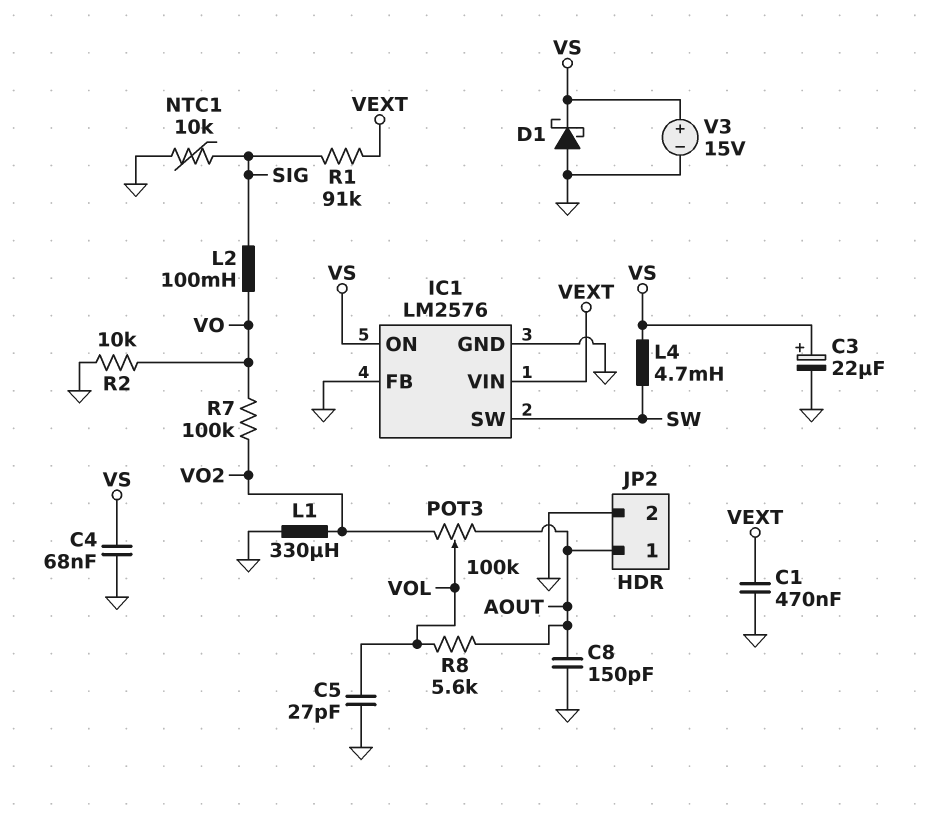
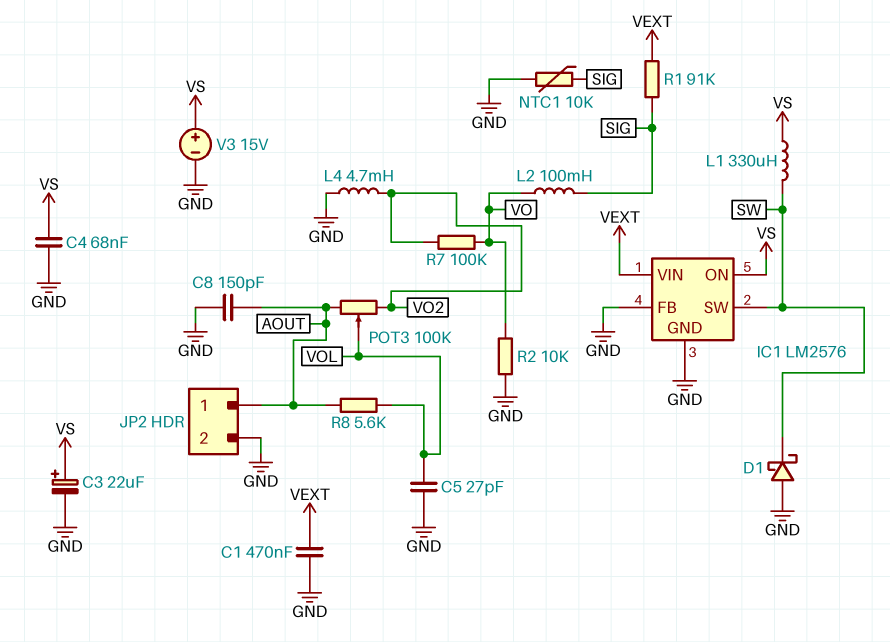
D1: schottky (A GND, K VS) -> schottky (A GND, K SW)
L1: 330uH (GND, VO2) -> 330uH (SW, VS)
L4: 4.7mH (SW, VS) -> 4.7mH (GND, VO2)

